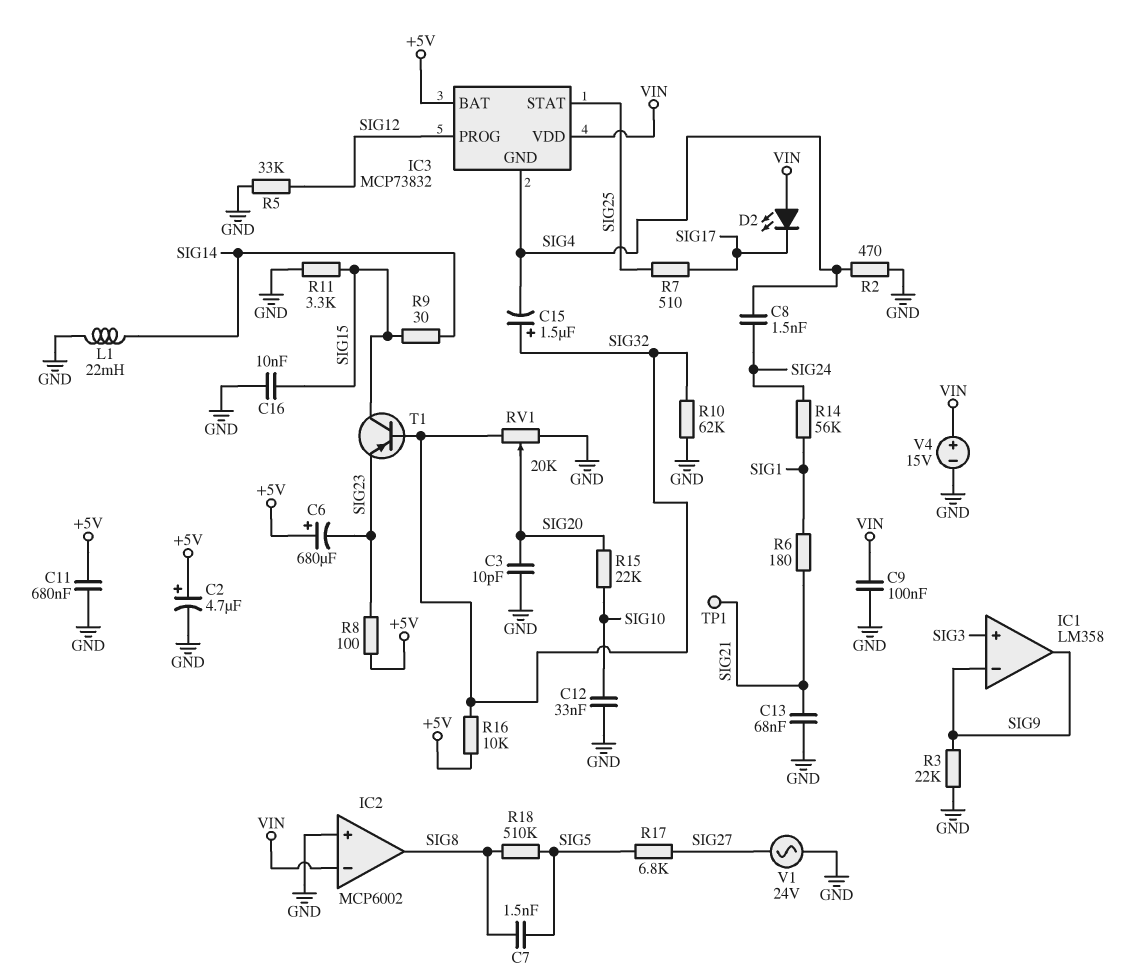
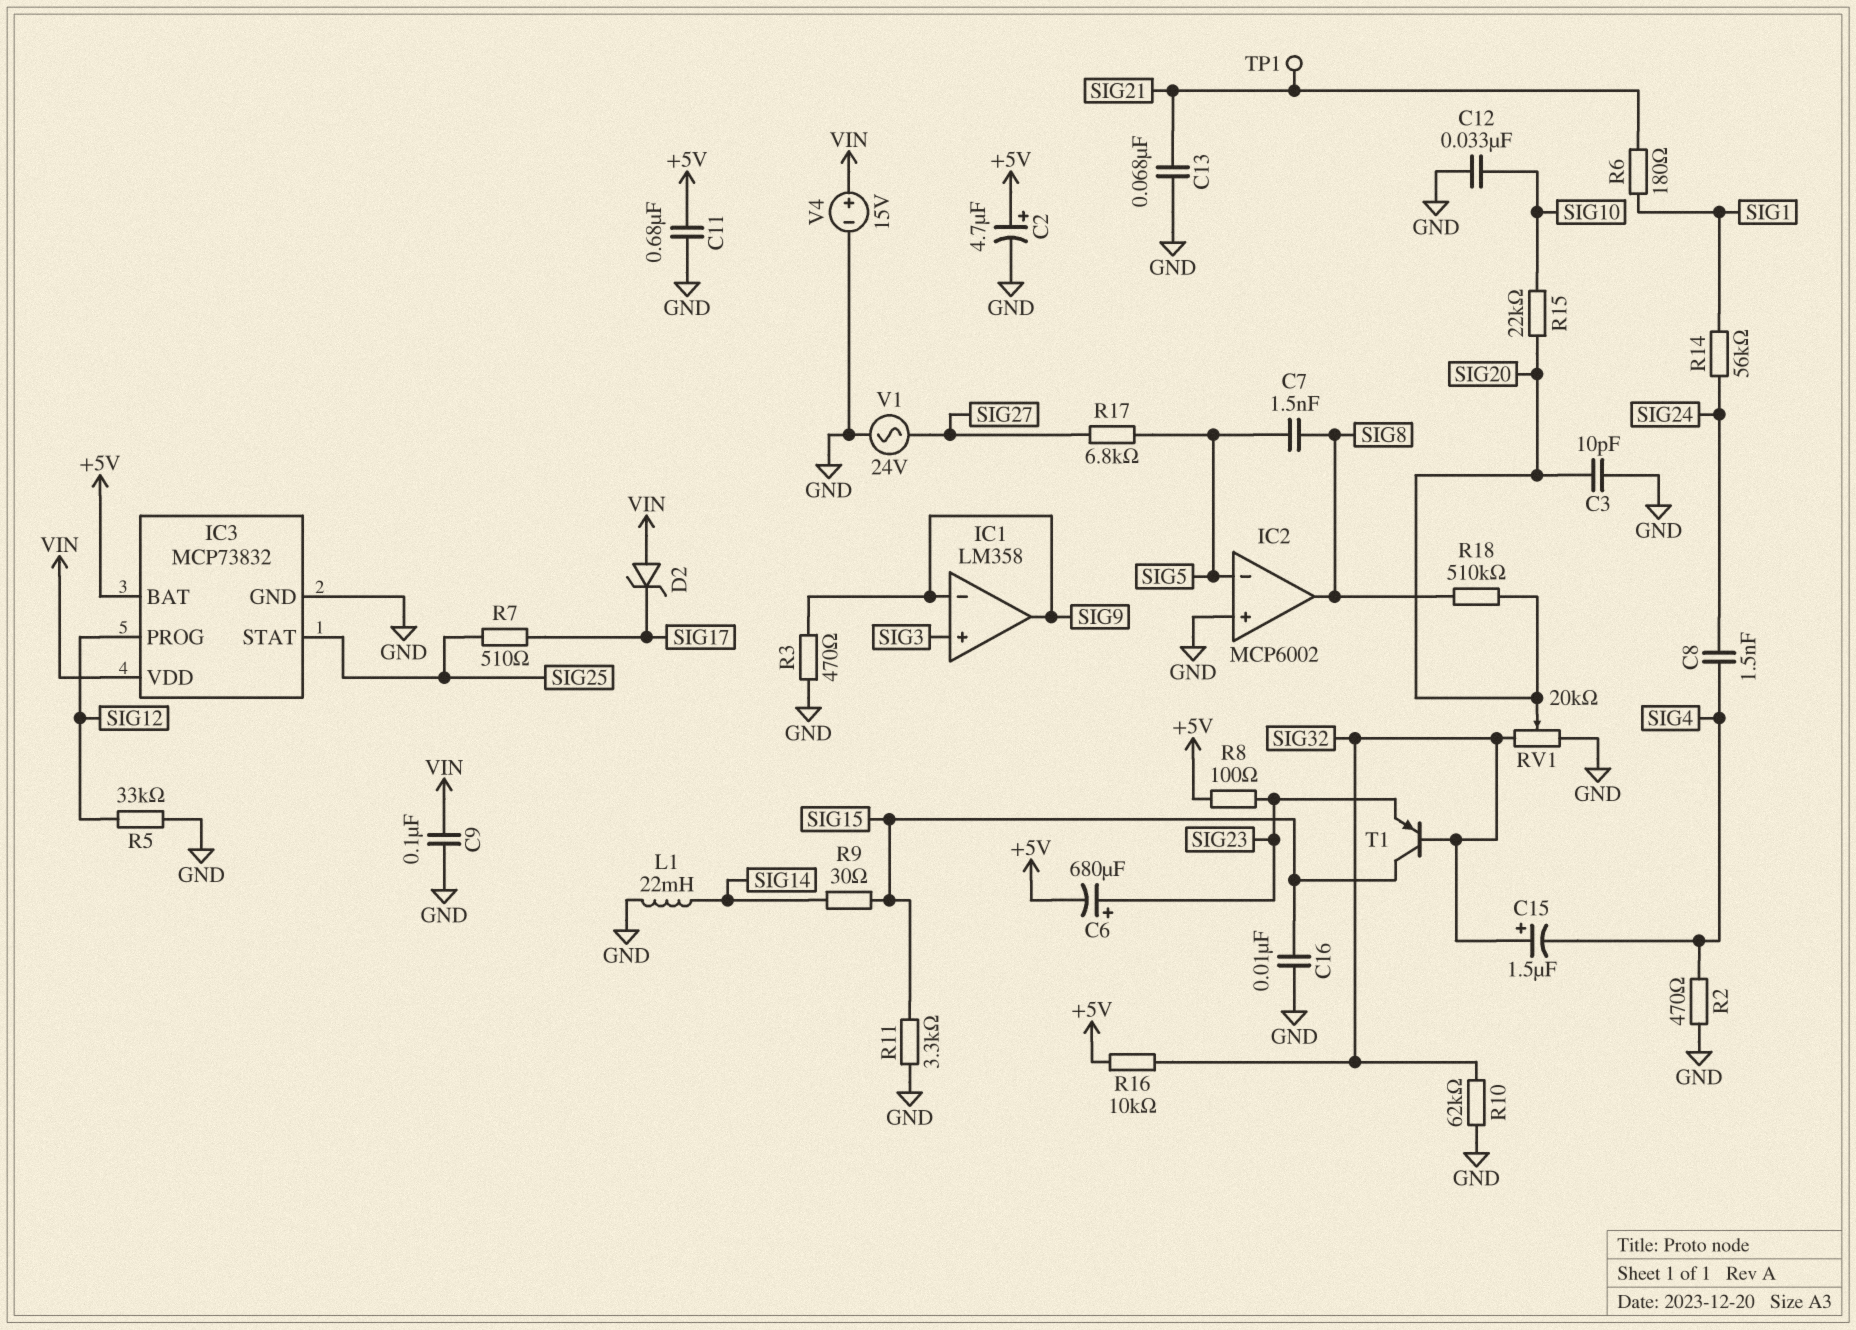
C6: 680uF (plus +5V, minus SIG23) -> 680uF (plus SIG23, minus +5V)
D2: LED (A VIN, K SIG17) -> zener (A VIN, K SIG17)
IC2 pin in-: VIN -> SIG5
IC3 pin GND: SIG4 -> GND
R3: 22k (GND, SIG9) -> 470 (GND, SIG9)
R18: 510k (SIG5, SIG8) -> 510k (SIG8, SIG20)

